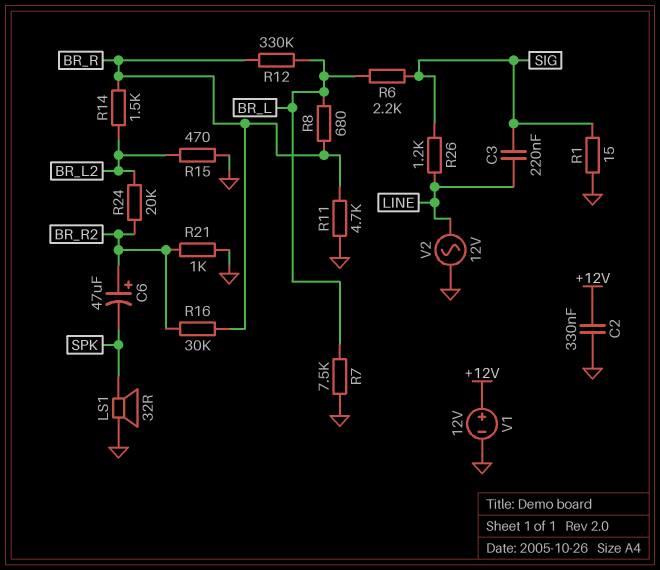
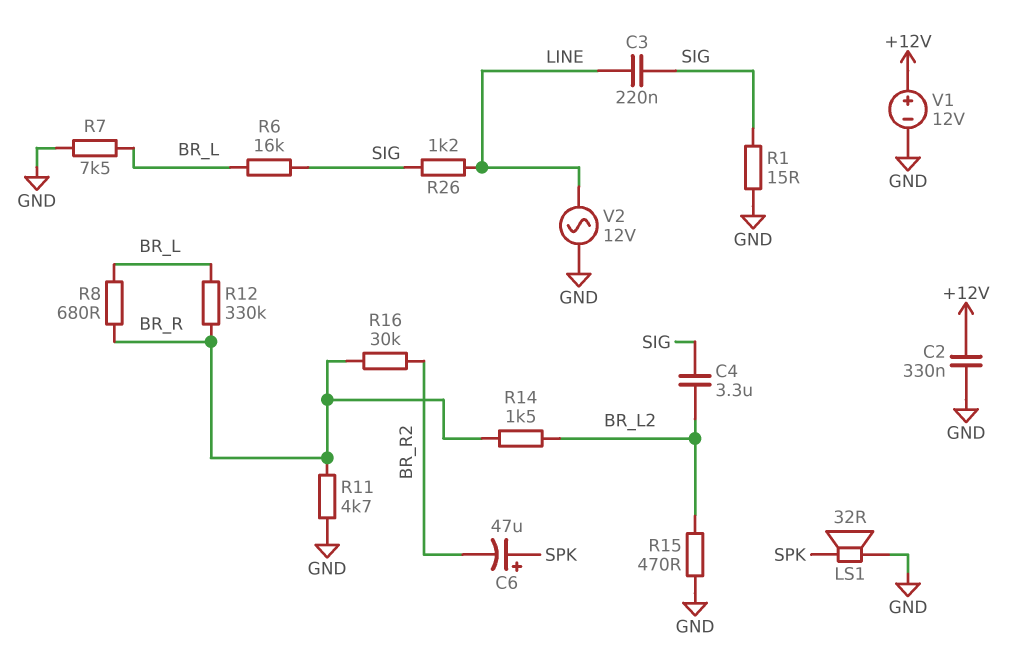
C4: none -> 3.3uF (BR_L2, SIG)
C6: 47uF (plus BR_R2, minus SPK) -> 47uF (plus SPK, minus BR_R2)
R6: 2.2k (BR_L, SIG) -> 16k (BR_L, SIG)
R21: 1k (BR_R2, GND) -> none
R24: 20k (BR_L2, BR_R2) -> none

